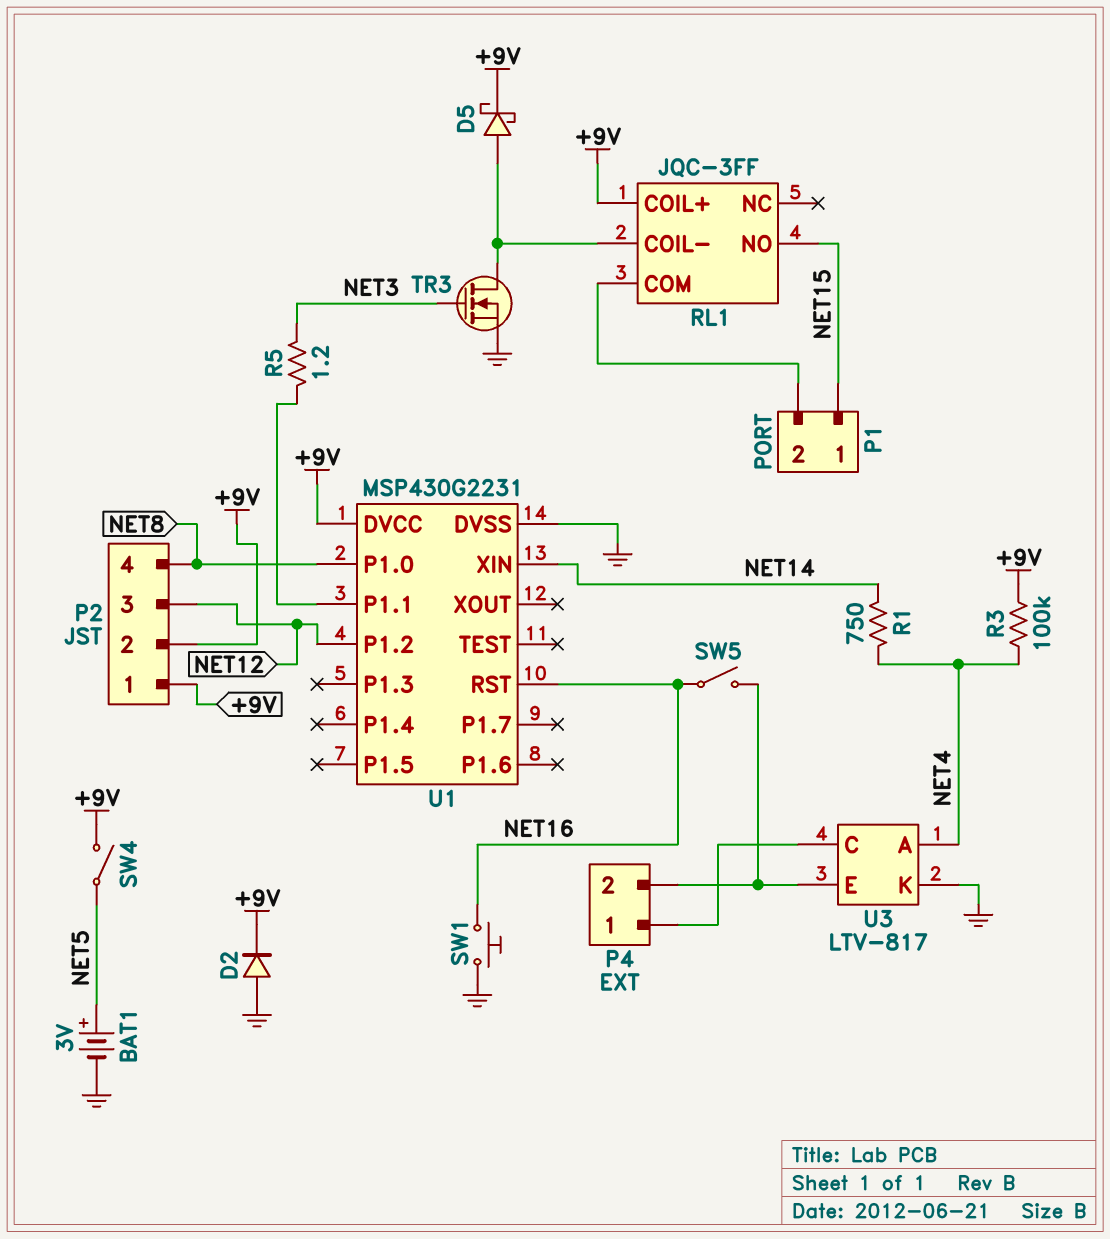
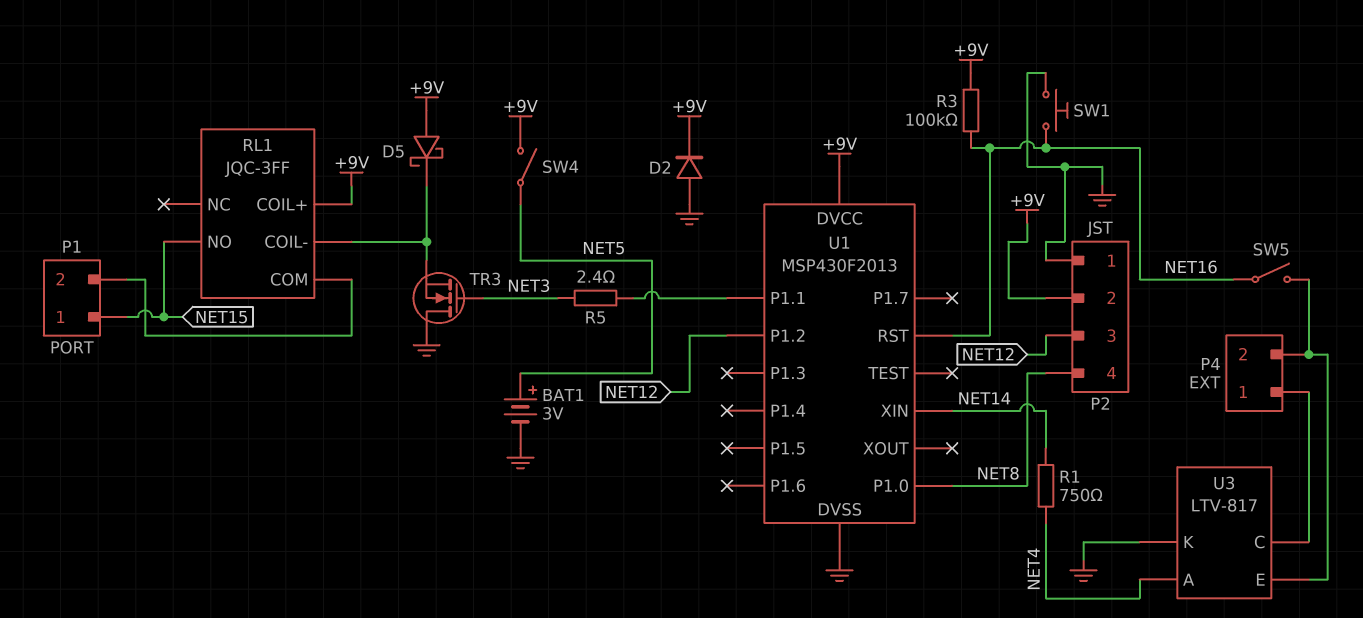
D5: schottky (A RL1/COIL-, K +9V) -> schottky (A +9V, K RL1/COIL-)
P2 pin 1: +9V -> GND
R3: 100k (+9V, NET4) -> 100k (+9V, NET16)
R5: 1.2 (NET3, U1/P1.1) -> 2.4 (NET3, U1/P1.1)
TR3: NMOS (G NET3, D RL1/COIL-, S GND) -> NMOS (G NET3, D GND, S RL1/COIL-)
U1: MSP430G2231 -> MSP430F2013

